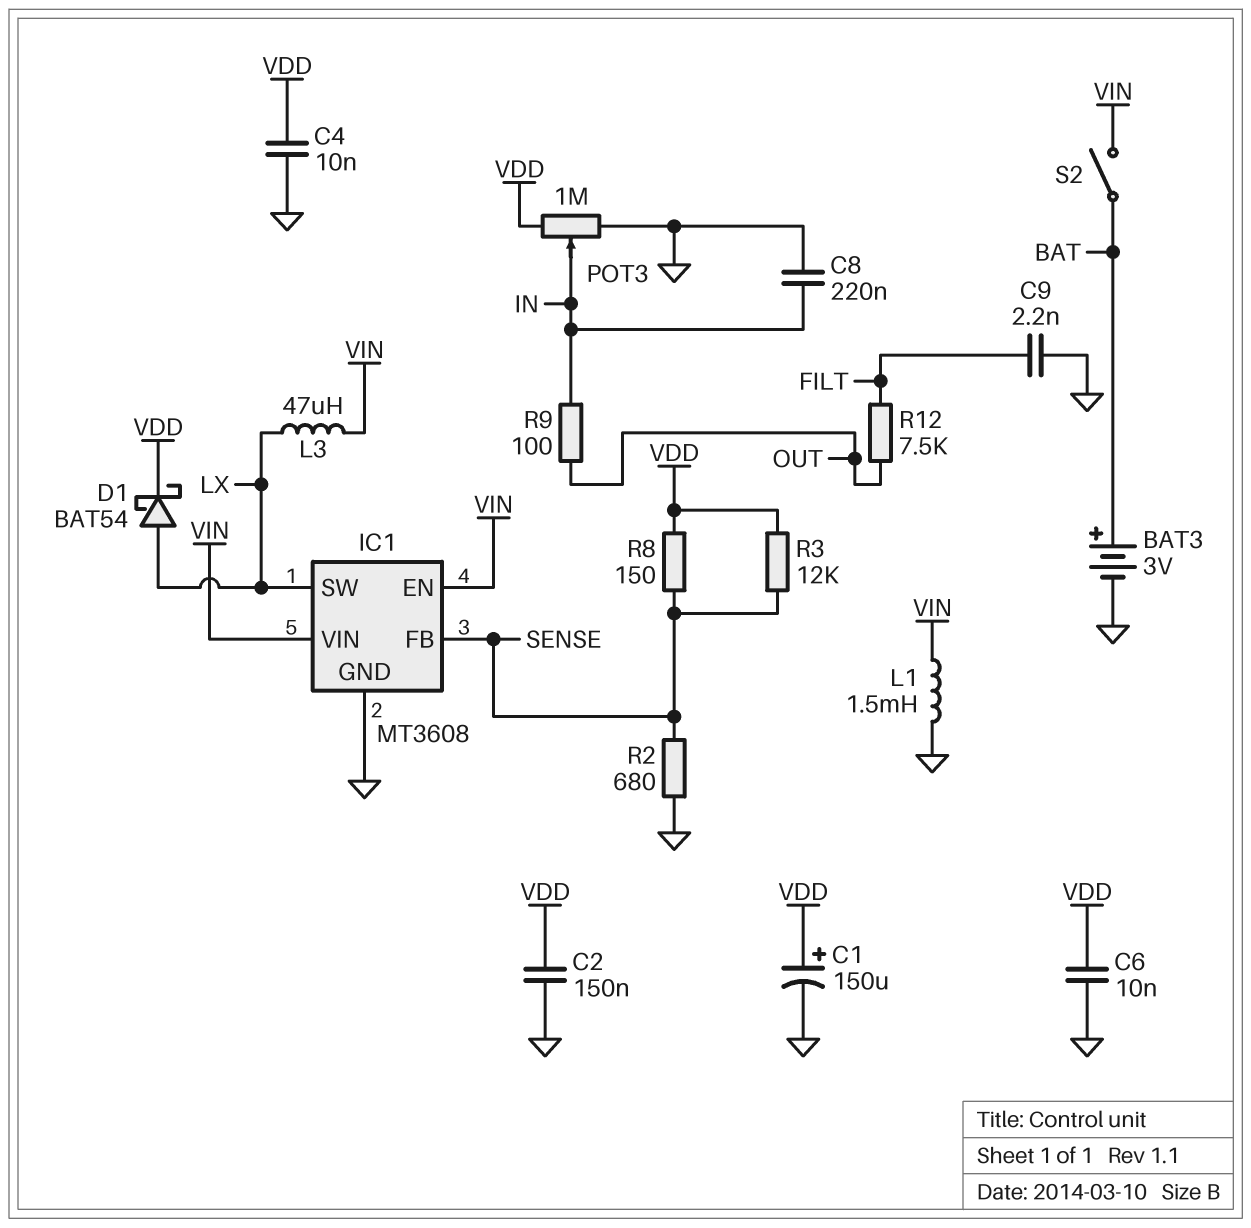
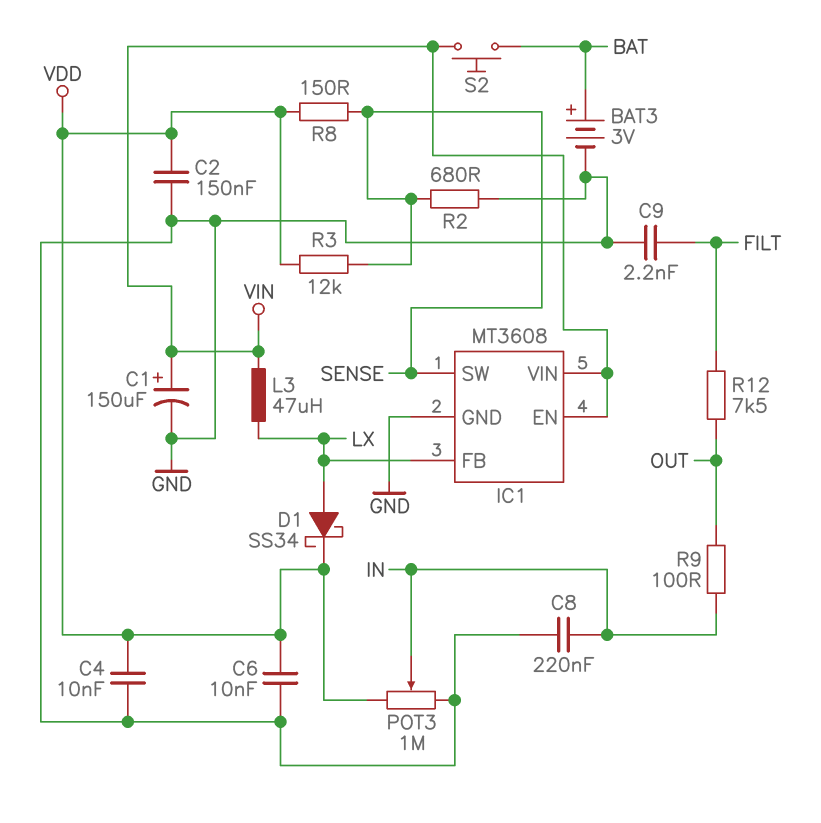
C1: 150uF (plus VDD, minus GND) -> 150uF (plus VIN, minus GND)
D1: schottky BAT54 (A LX, K VDD) -> schottky SS34 (A LX, K VDD)
IC1 pin FB: SENSE -> LX
IC1 pin SW: LX -> SENSE
L1: 1.5mH (GND, VIN) -> none
S2: switch (BAT, VIN) -> button (BAT, VIN)

